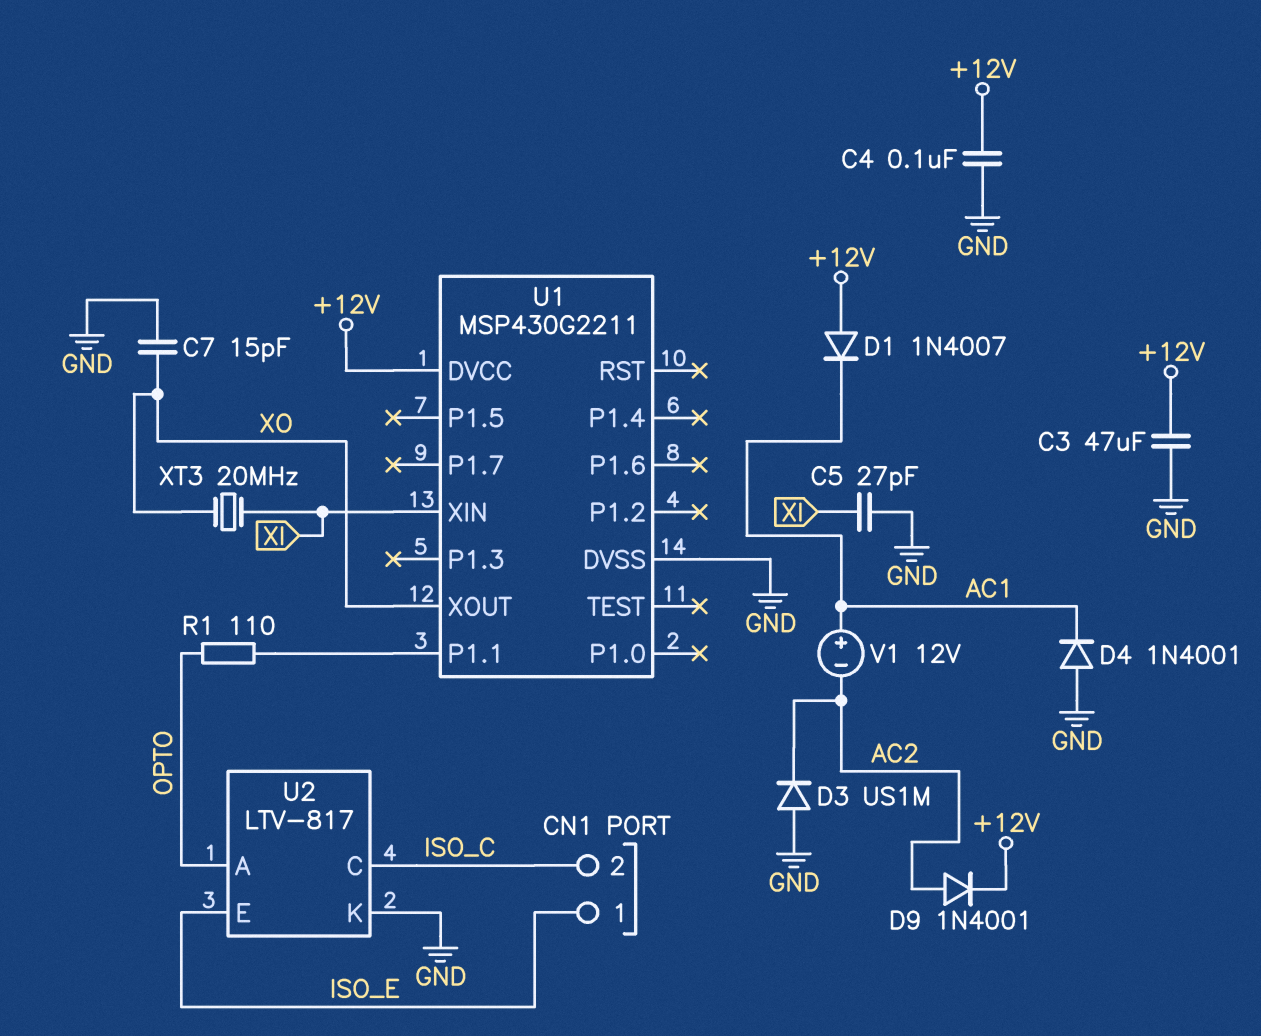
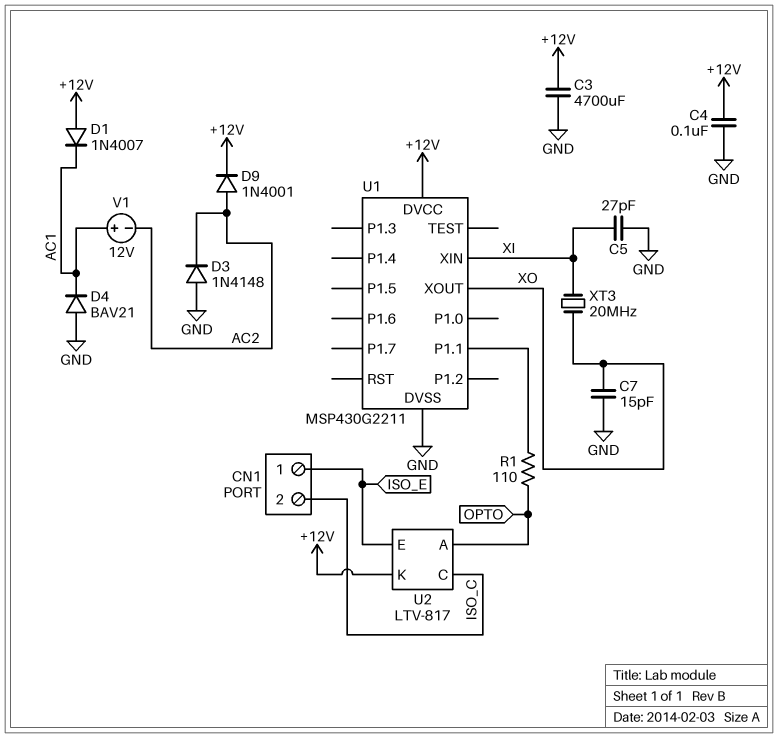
C3: 47uF (+12V, GND) -> 4700uF (+12V, GND)
D3: diode US1M (A GND, K AC2) -> diode 1N4148 (A GND, K AC2)
D4: diode 1N4001 (A GND, K AC1) -> diode BAV21 (A GND, K AC1)
U2 pin K: GND -> +12V

